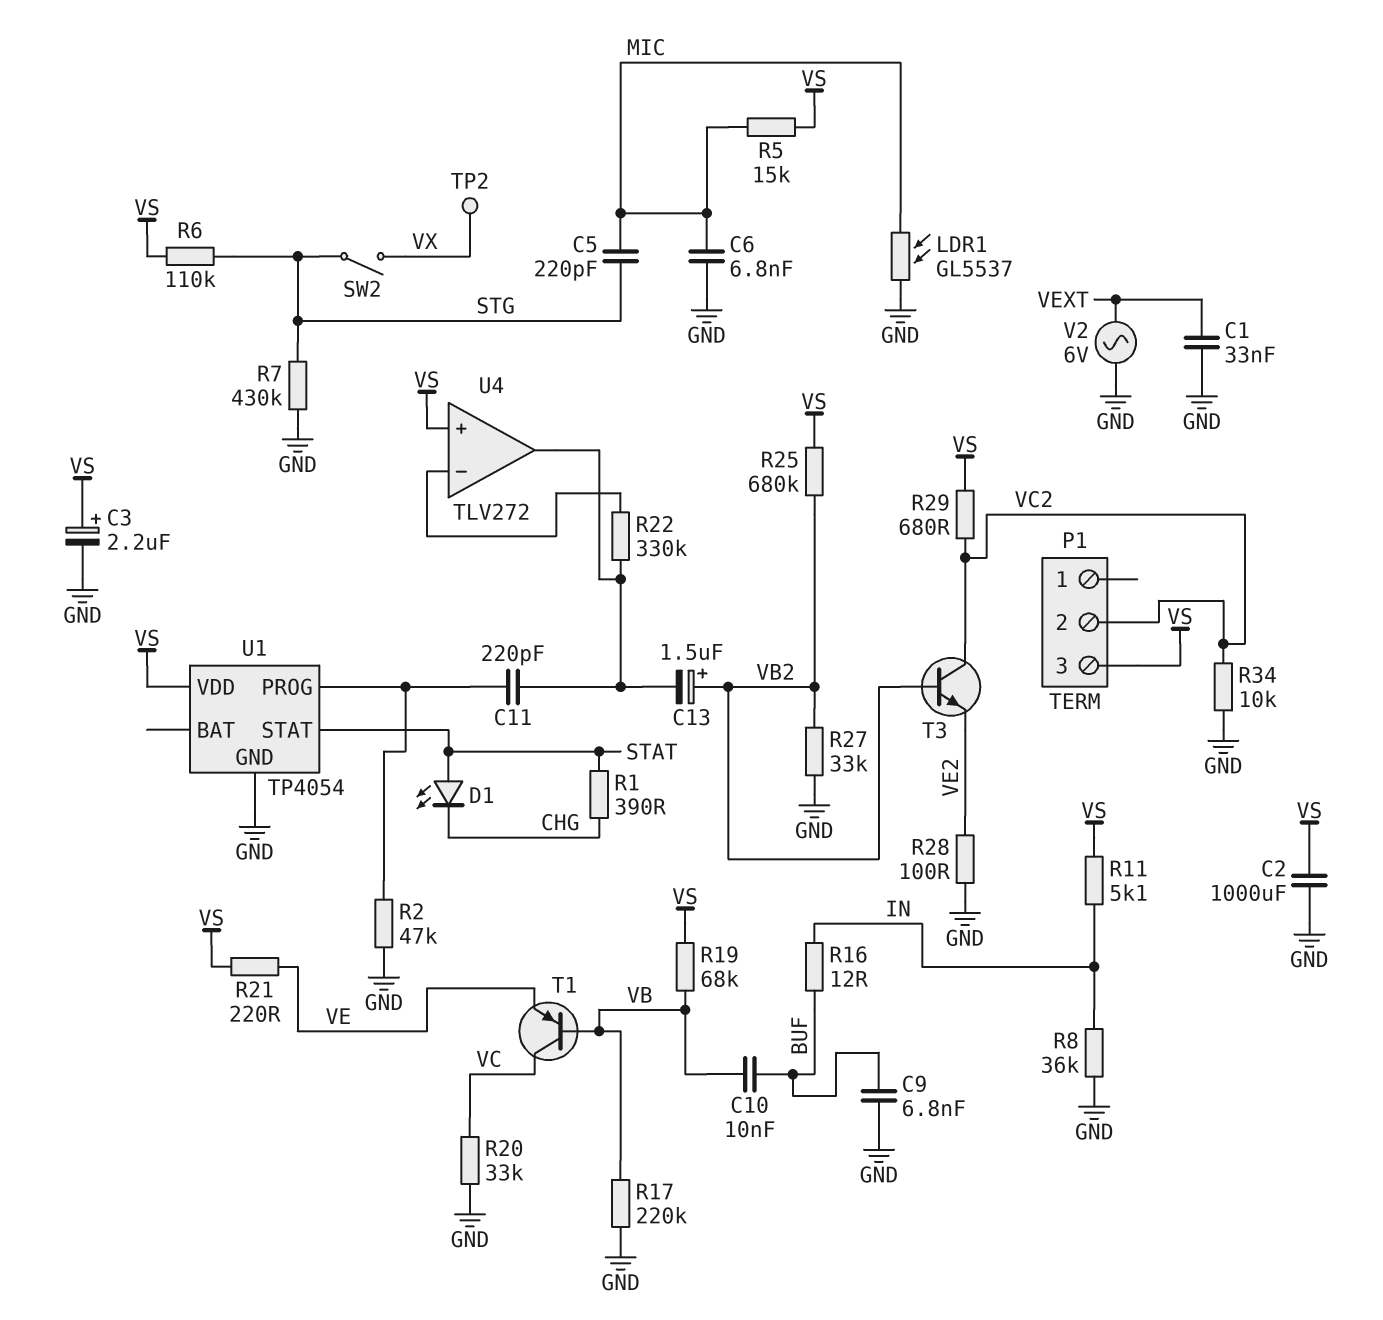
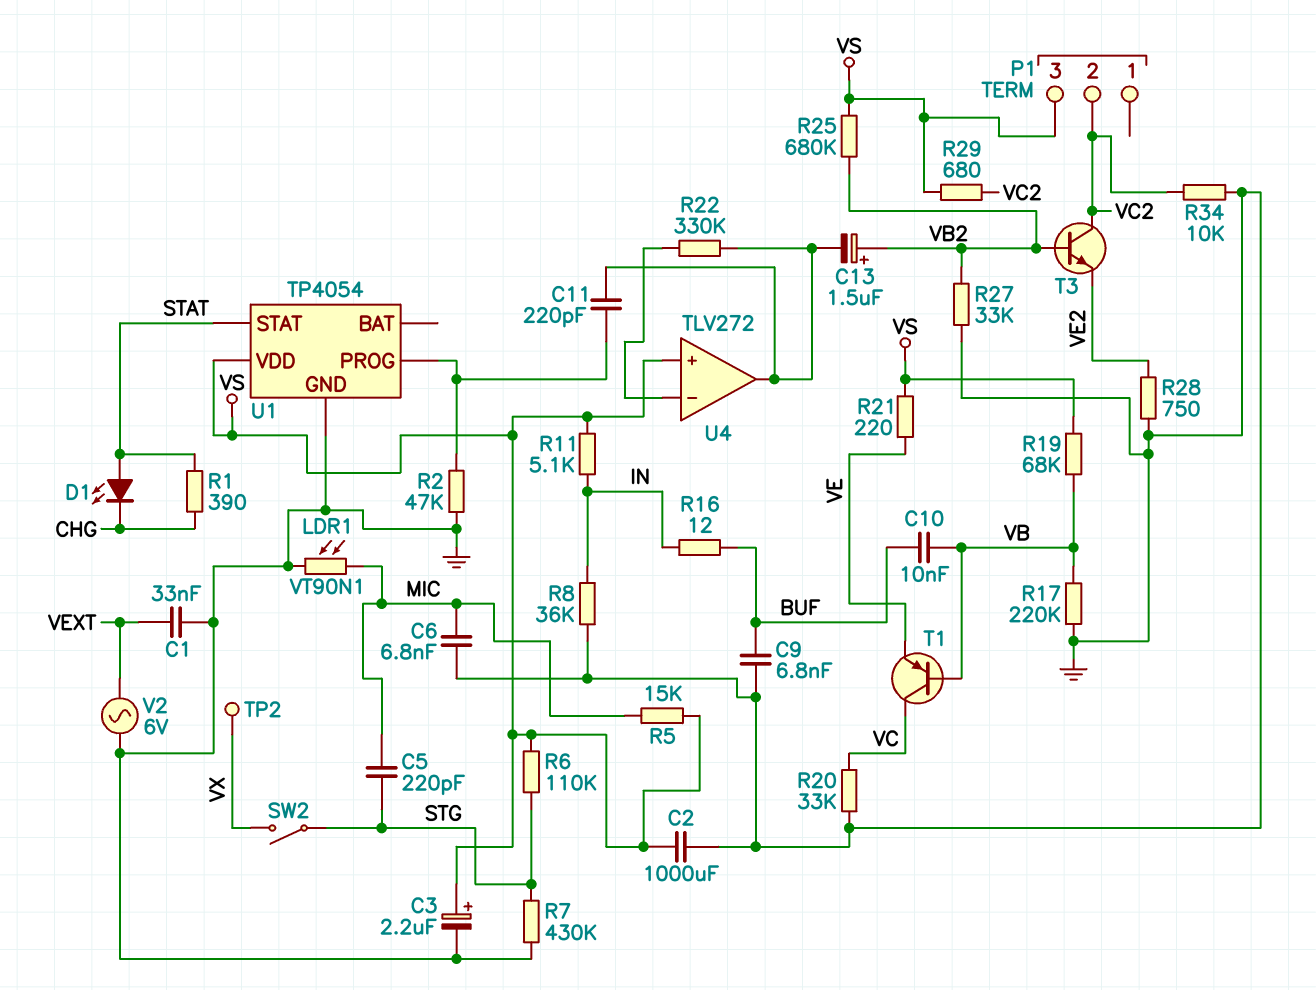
LDR1: GL5537 (GND, MIC) -> VT90N1 (GND, MIC)
R28: 100 (GND, VE2) -> 750 (GND, VE2)

